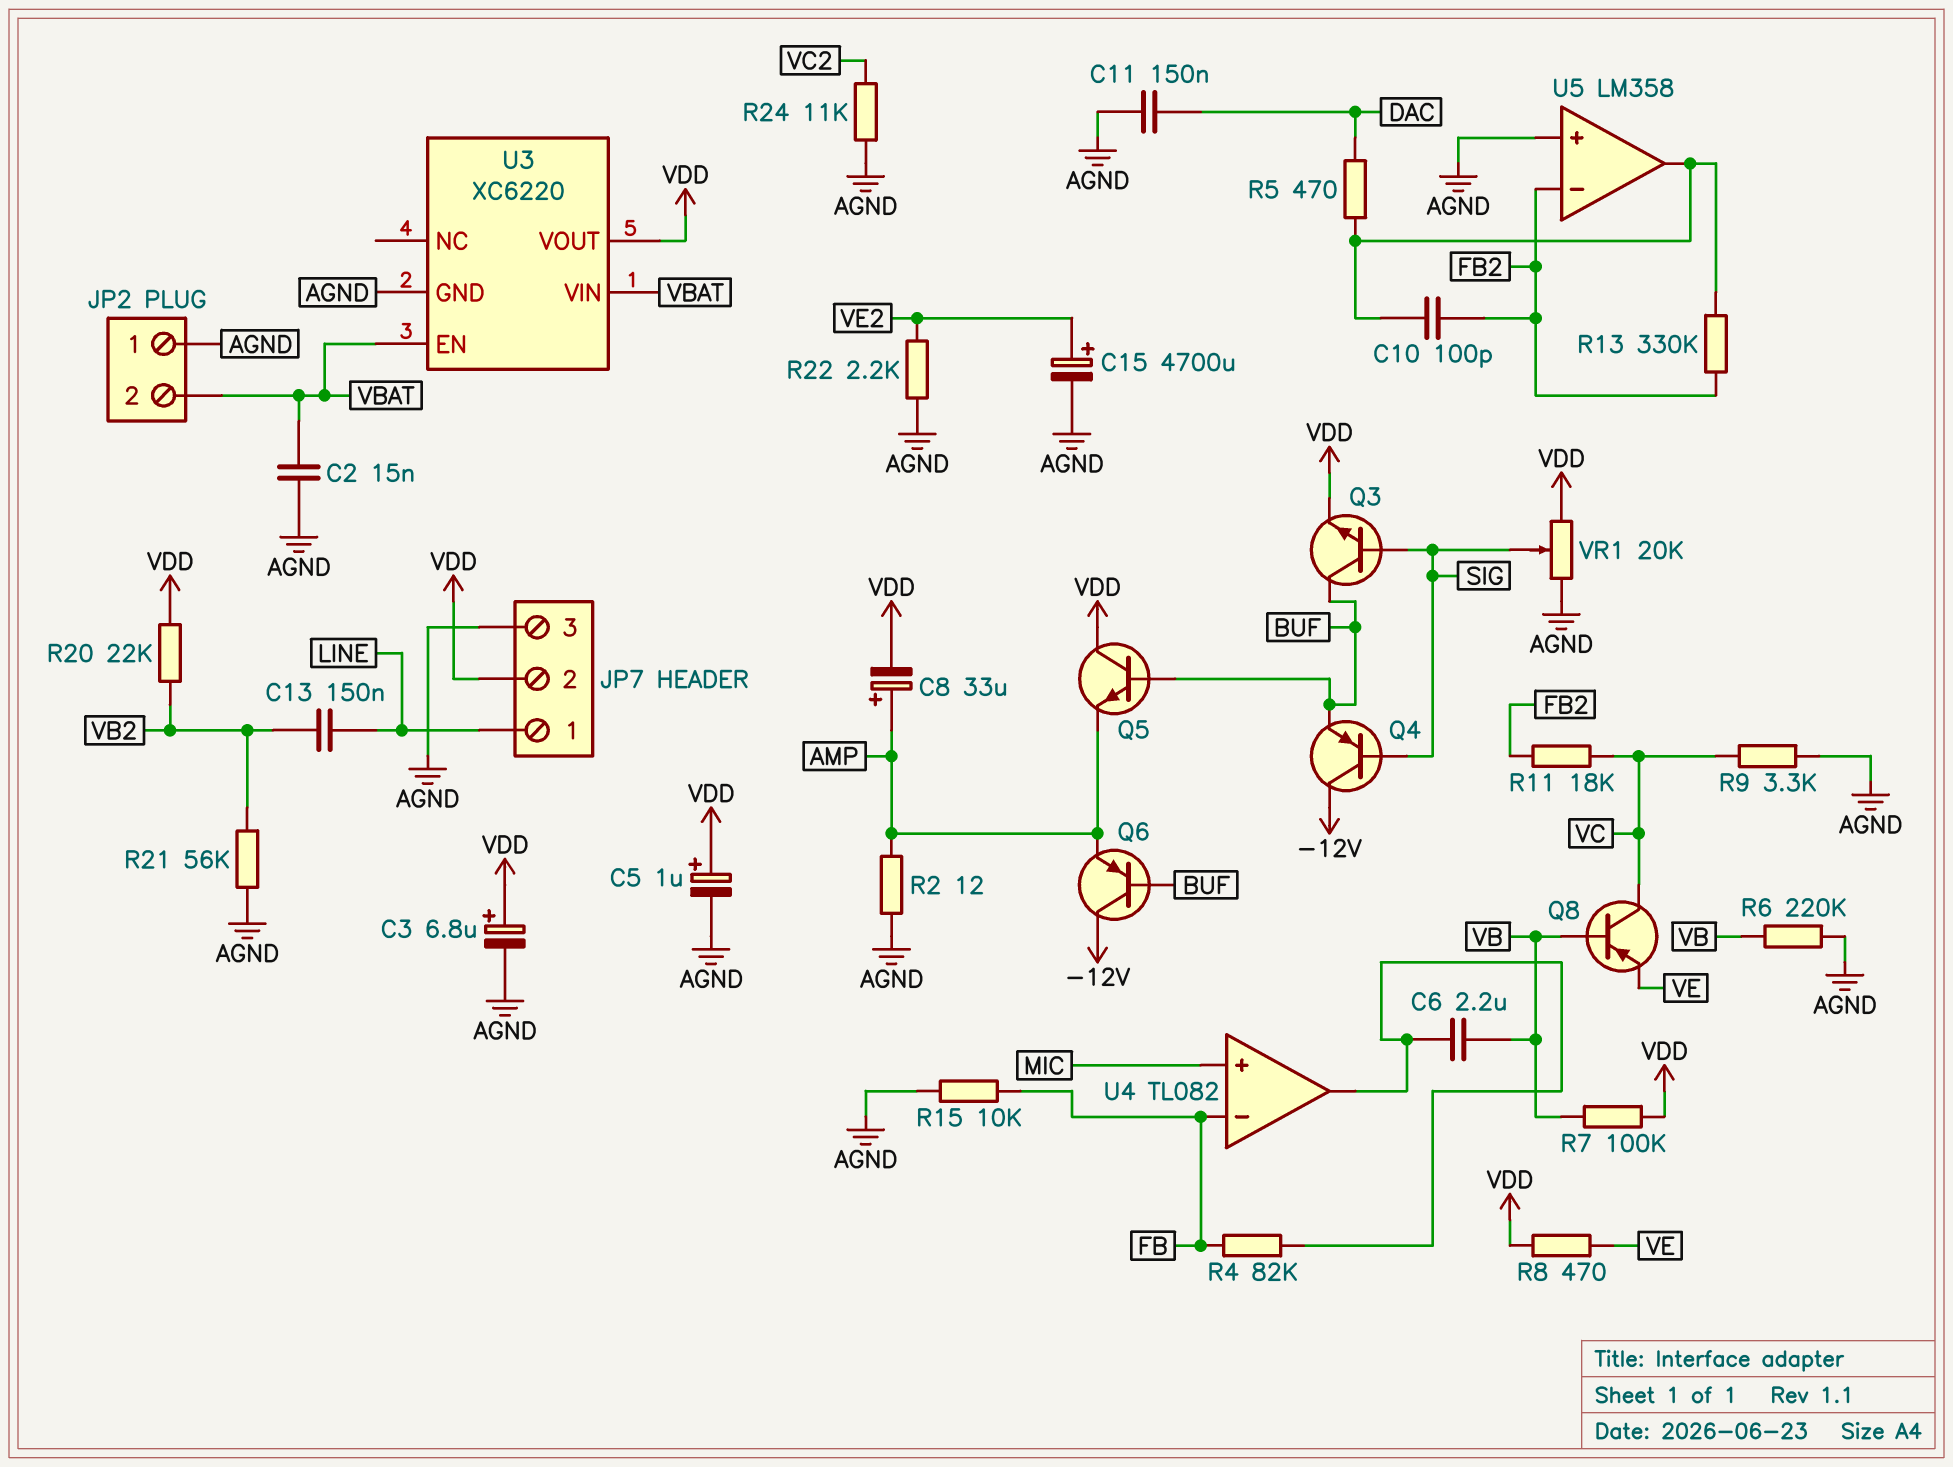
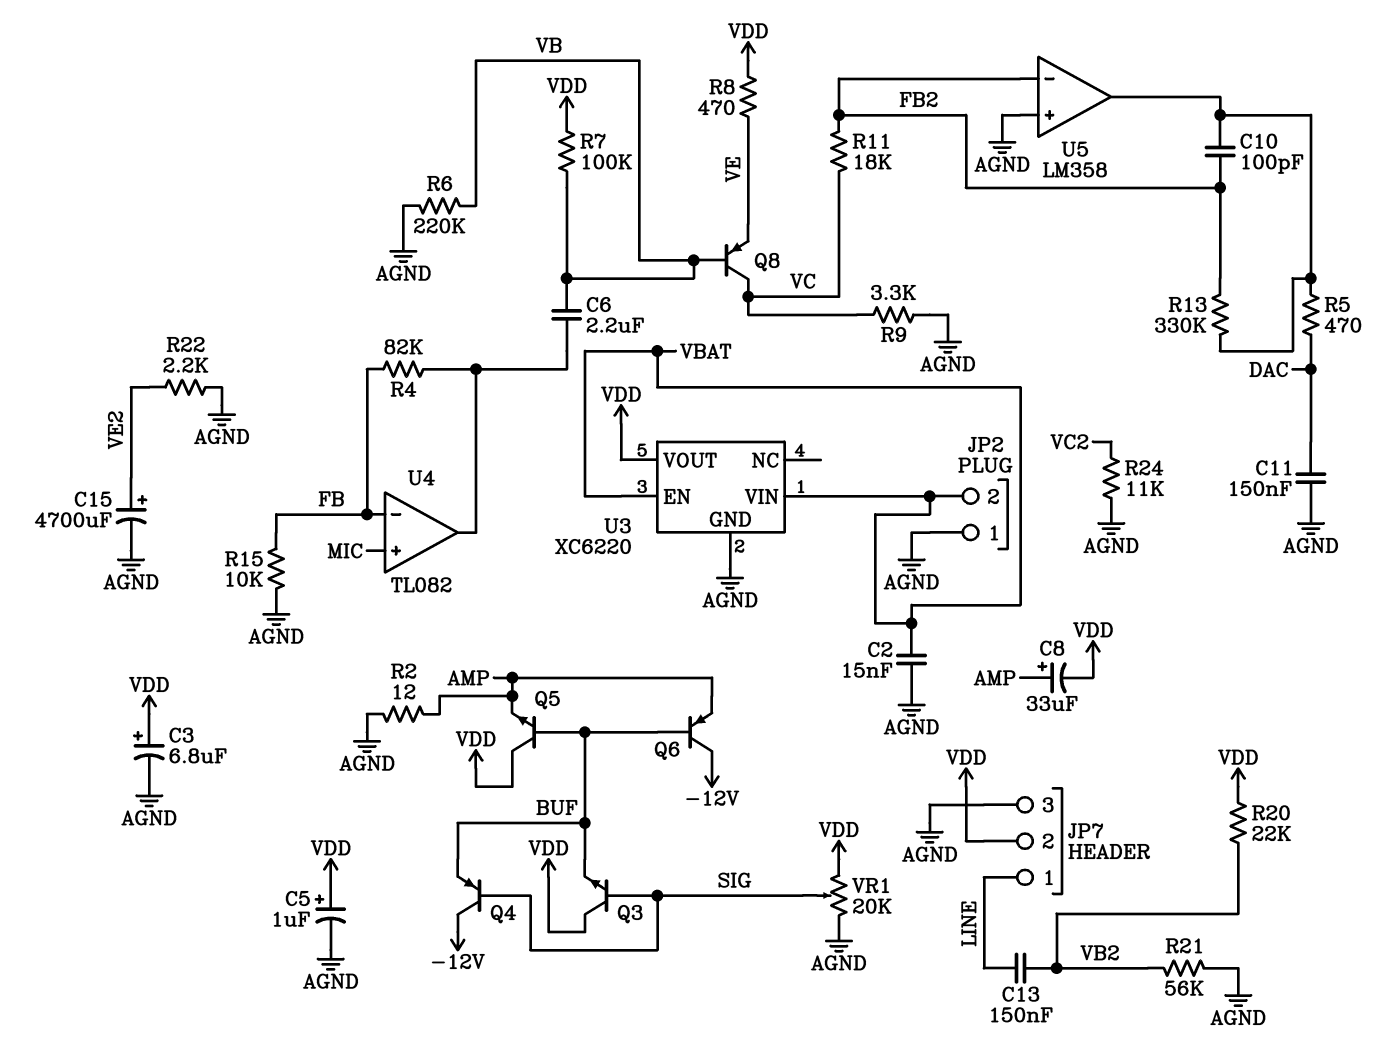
Q3: NPN (B SIG, C BUF, E VDD) -> NPN (B SIG, C VDD, E BUF)

